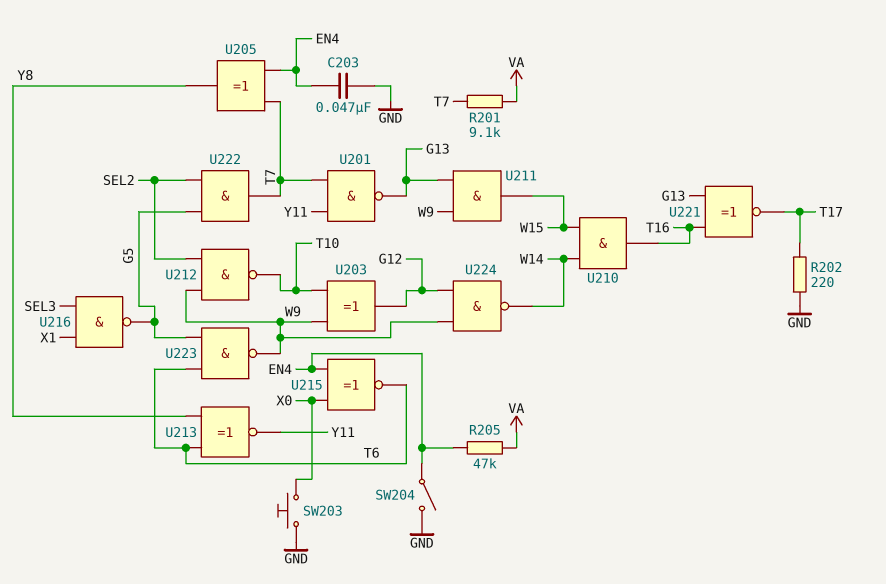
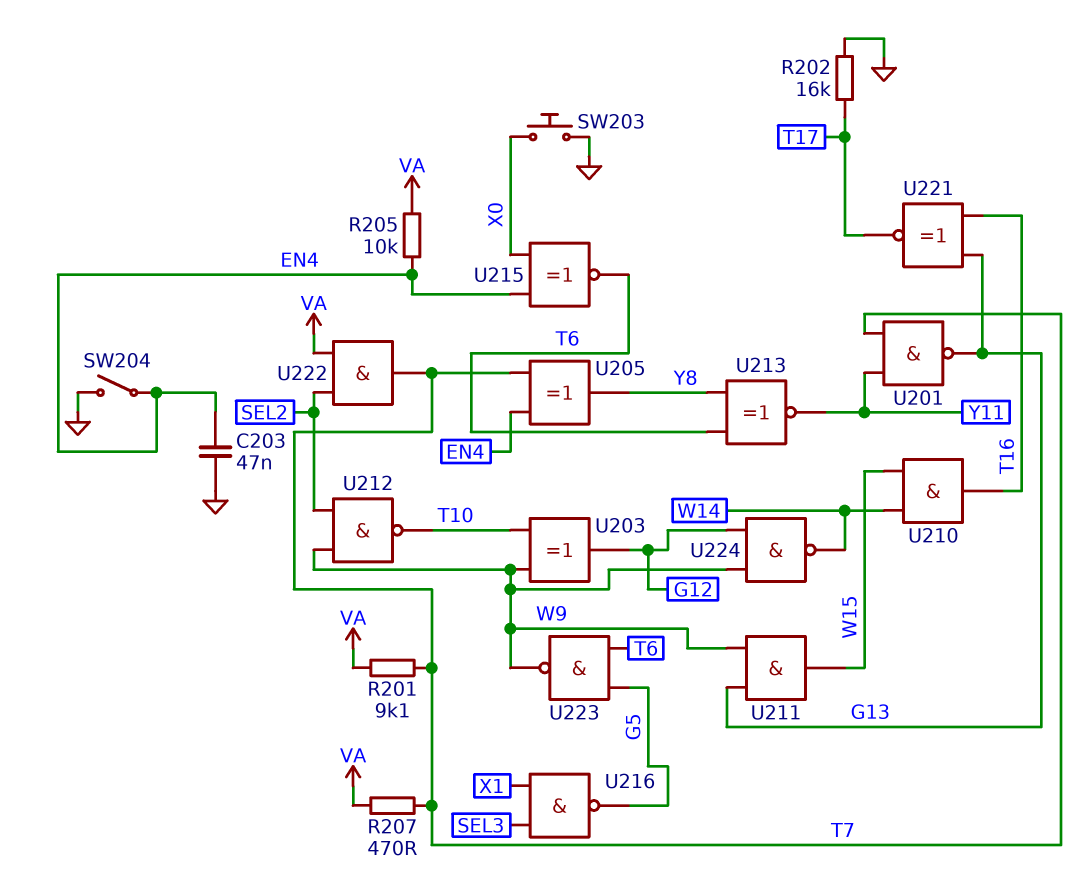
R202: 220 (GND, T17) -> 16k (GND, T17)
R205: 47k (EN4, VA) -> 10k (EN4, VA)
R207: none -> 470 (T7, VA)
U222: AND (in G5, in SEL2, out T7) -> AND (in SEL2, in VA, out T7)

